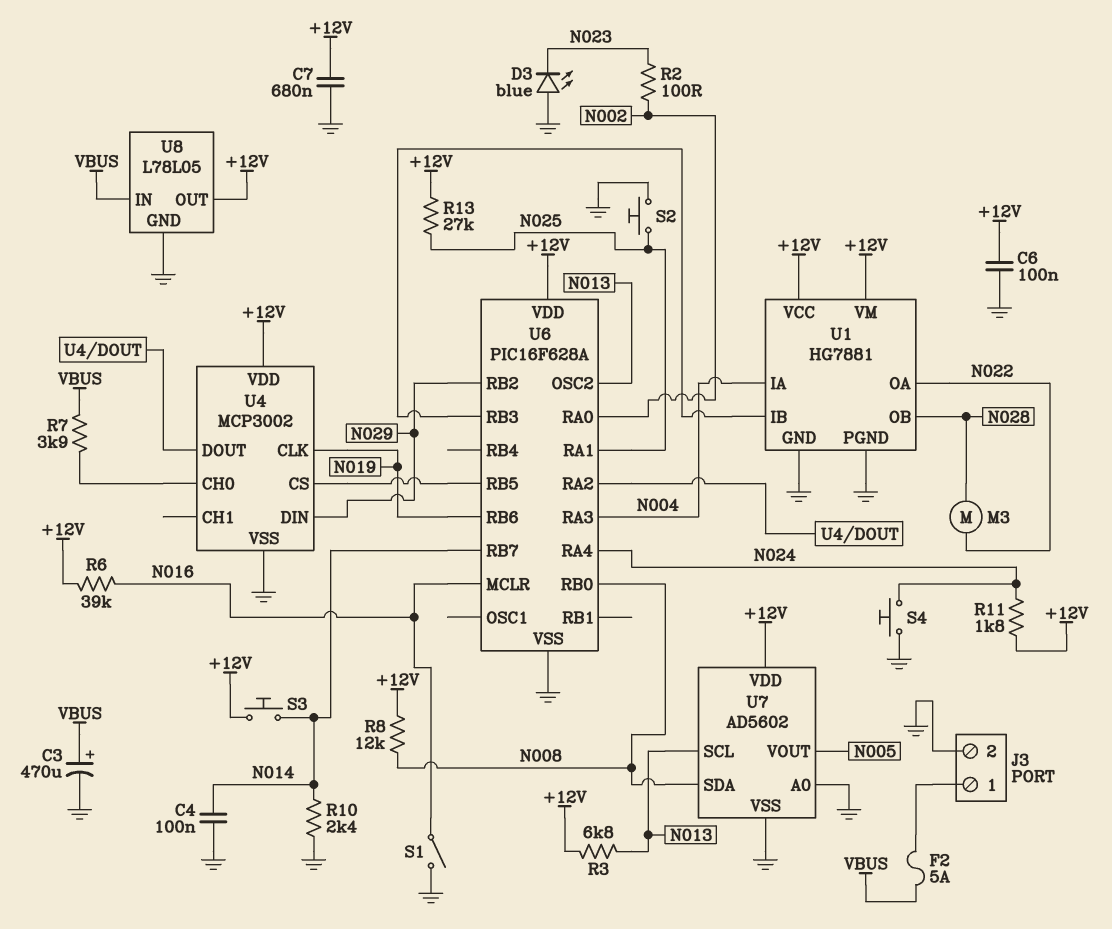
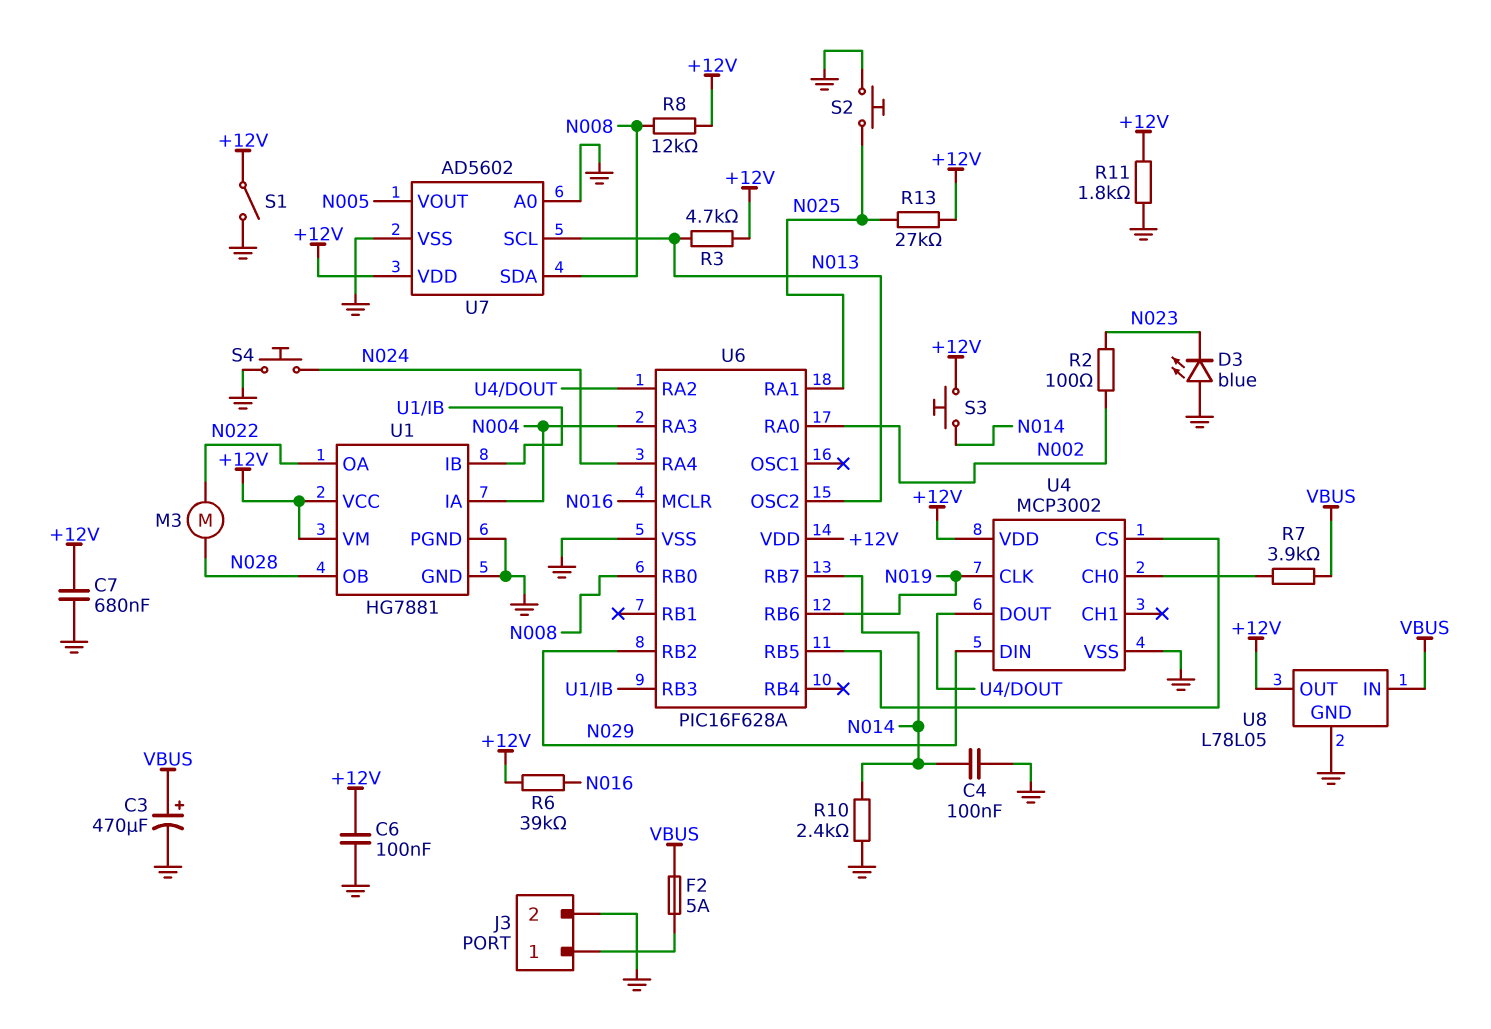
R3: 6.8k (+12V, N013) -> 4.7k (+12V, N013)
R11: 1.8k (+12V, N024) -> 1.8k (+12V, GND)
S1: switch (GND, N016) -> switch (+12V, GND)

